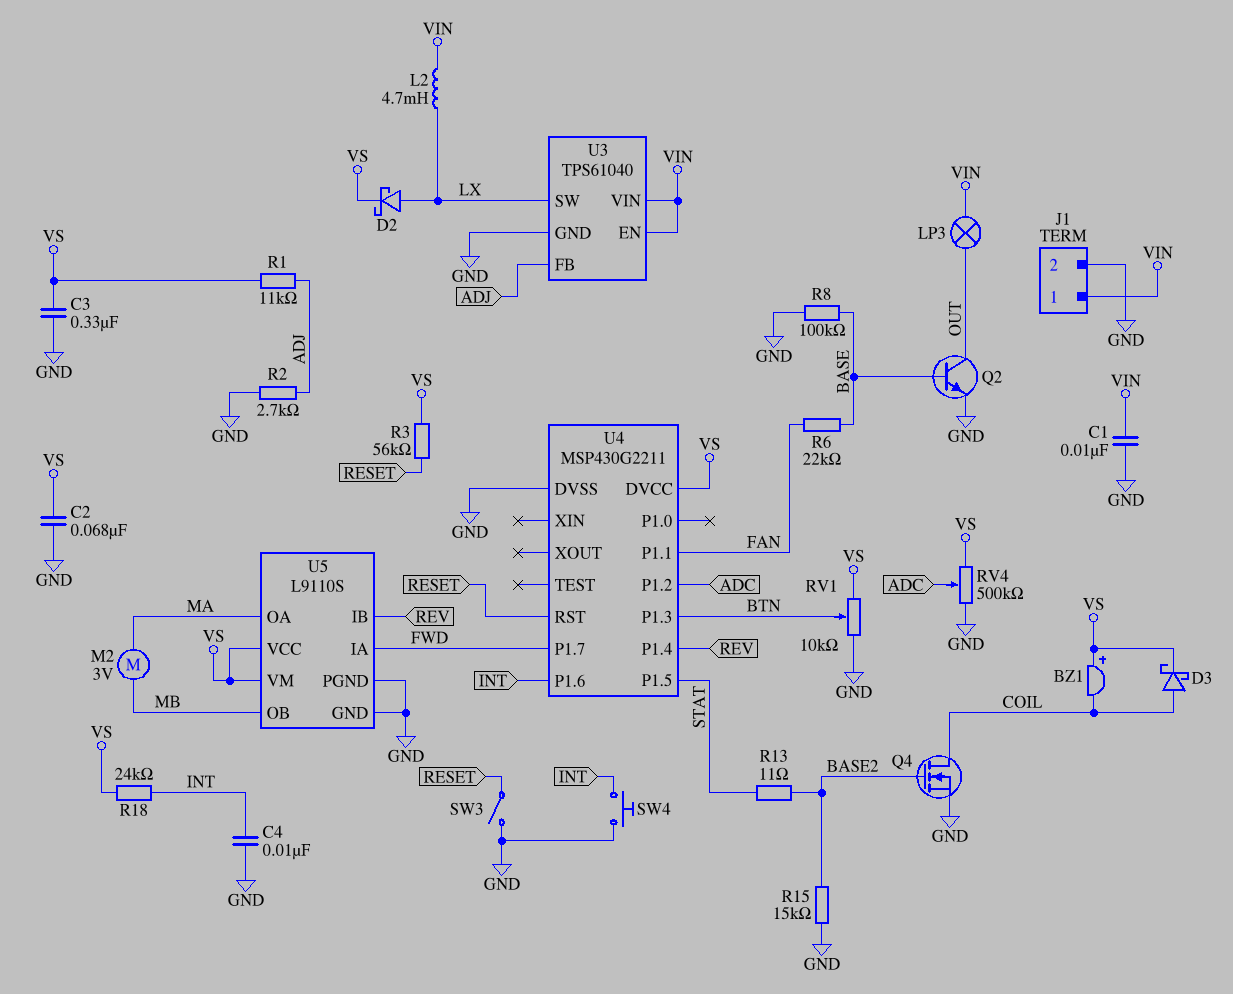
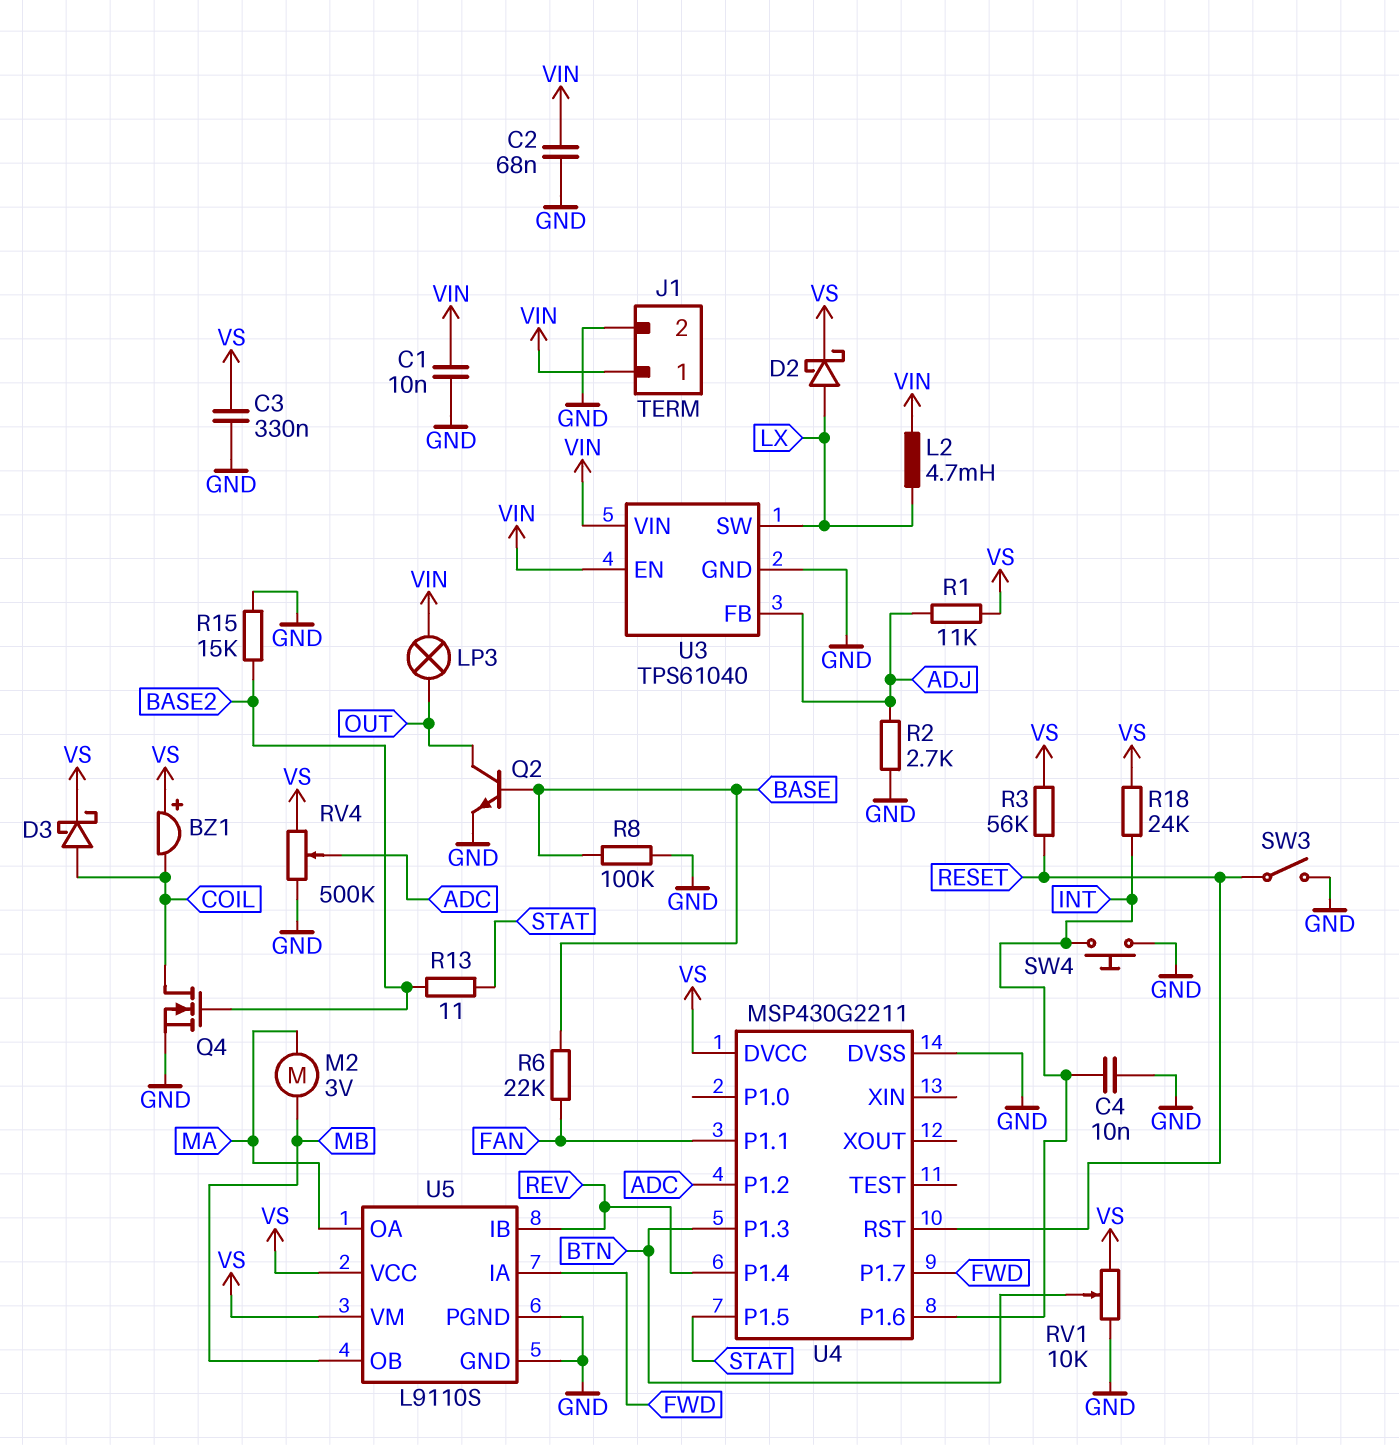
C2: 68nF (GND, VS) -> 68nF (GND, VIN)

